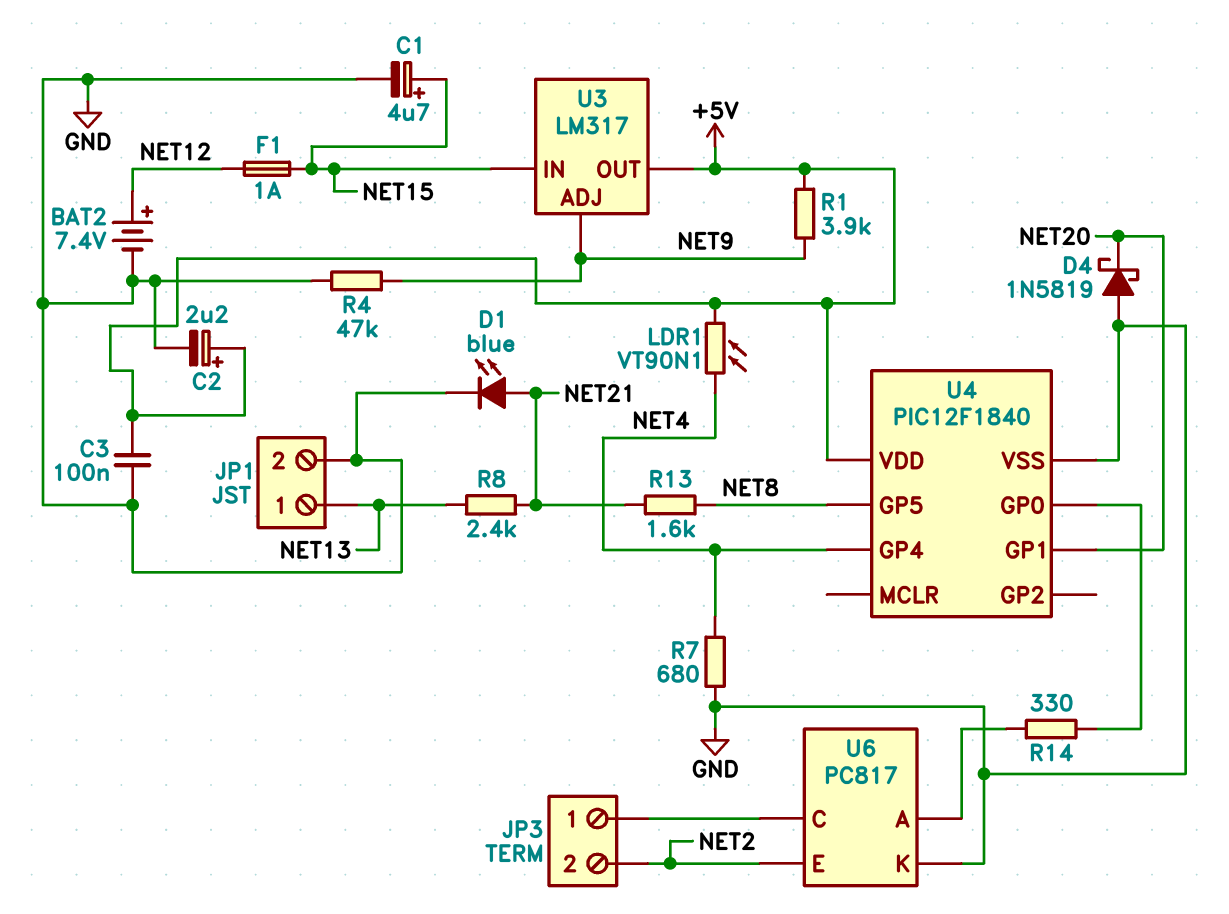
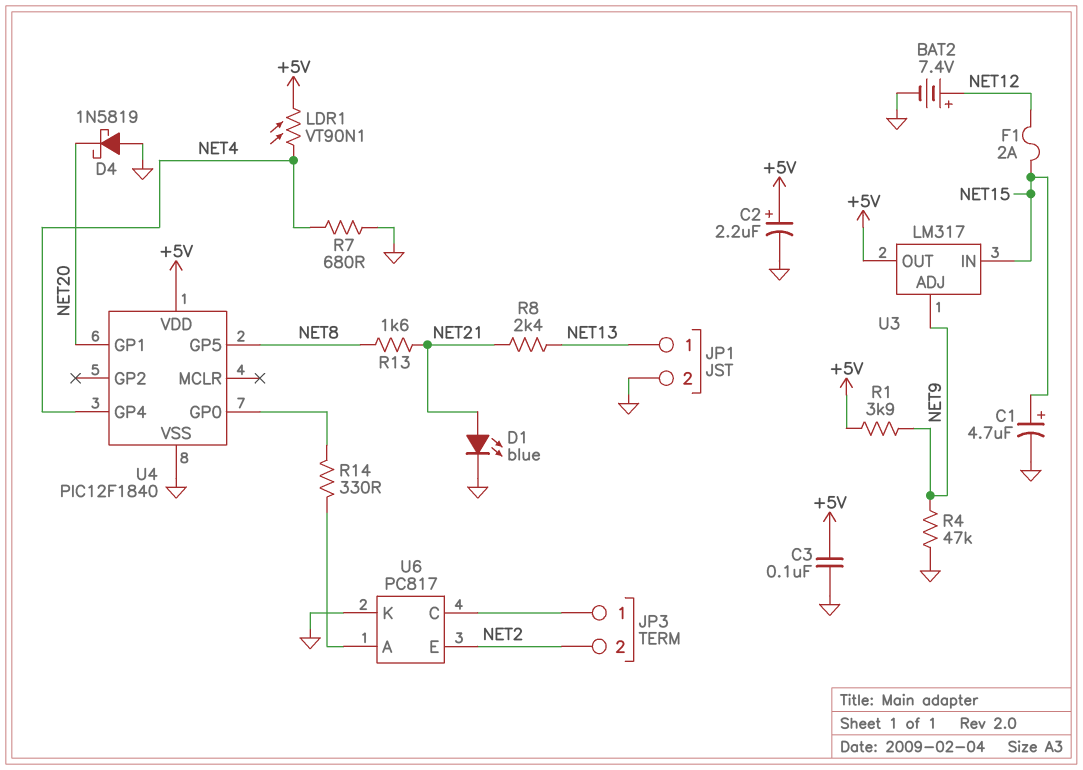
F1: 1A (NET12, NET15) -> 2A (NET12, NET15)

